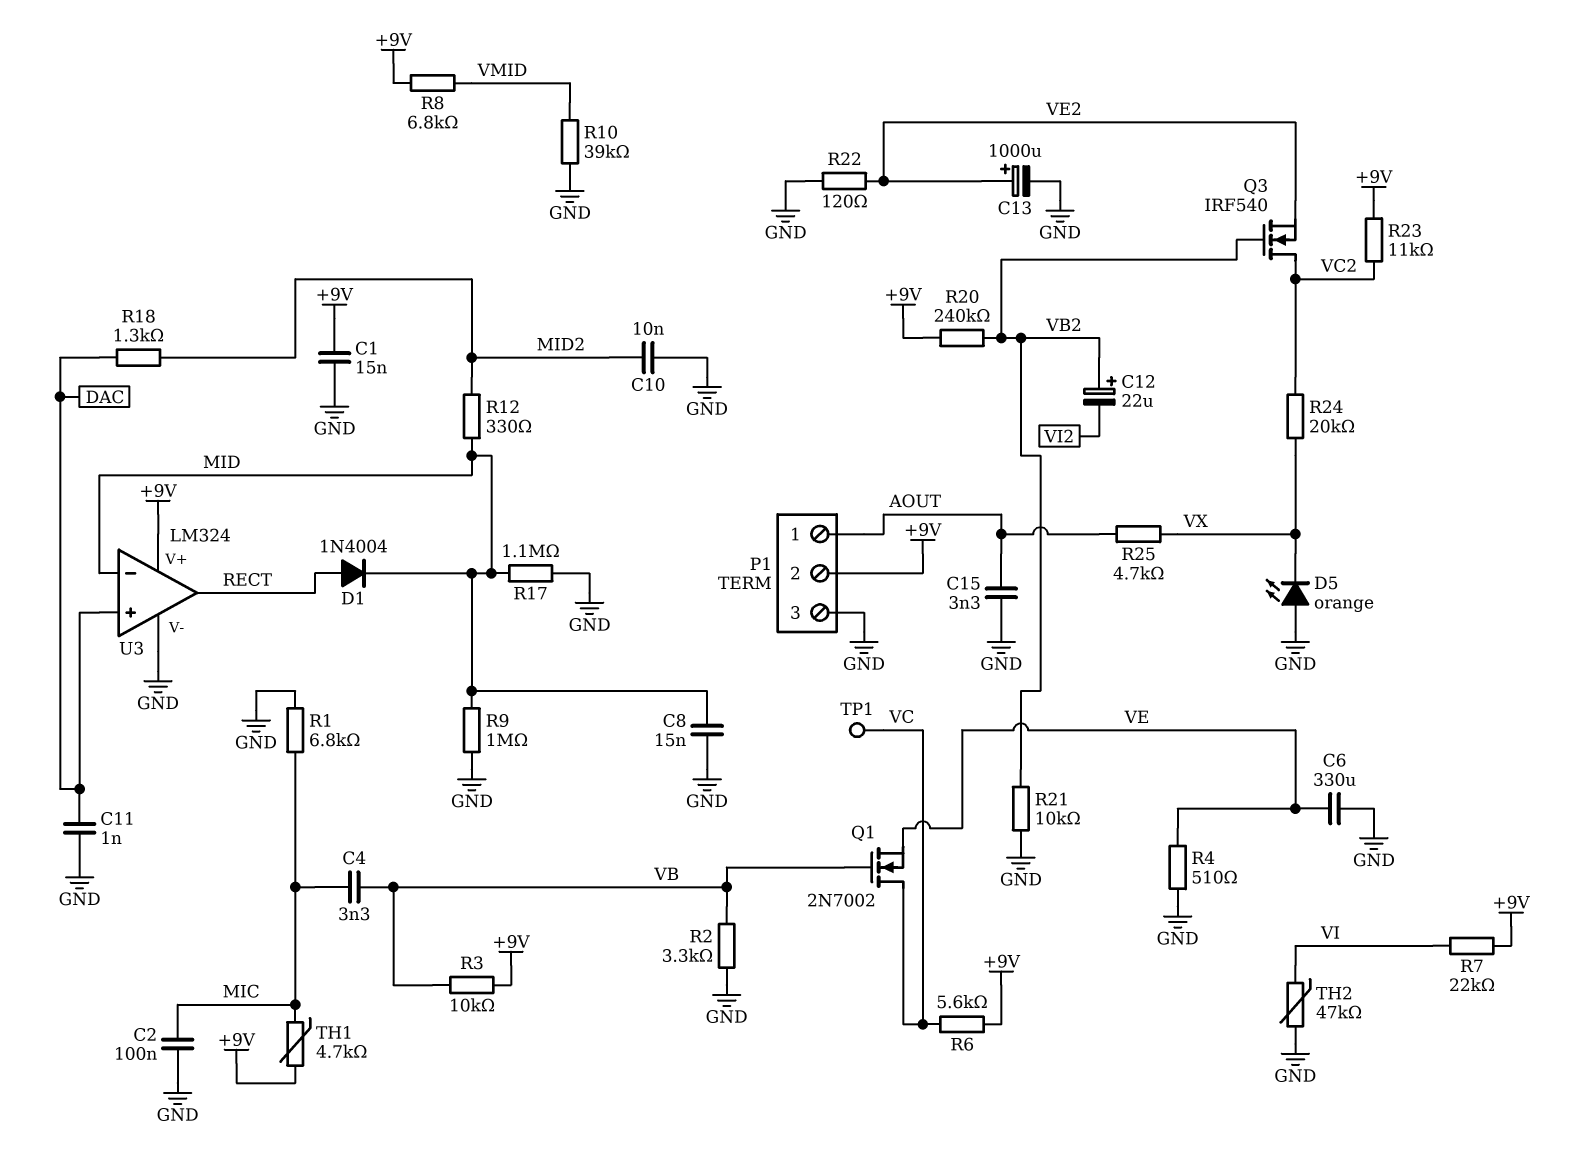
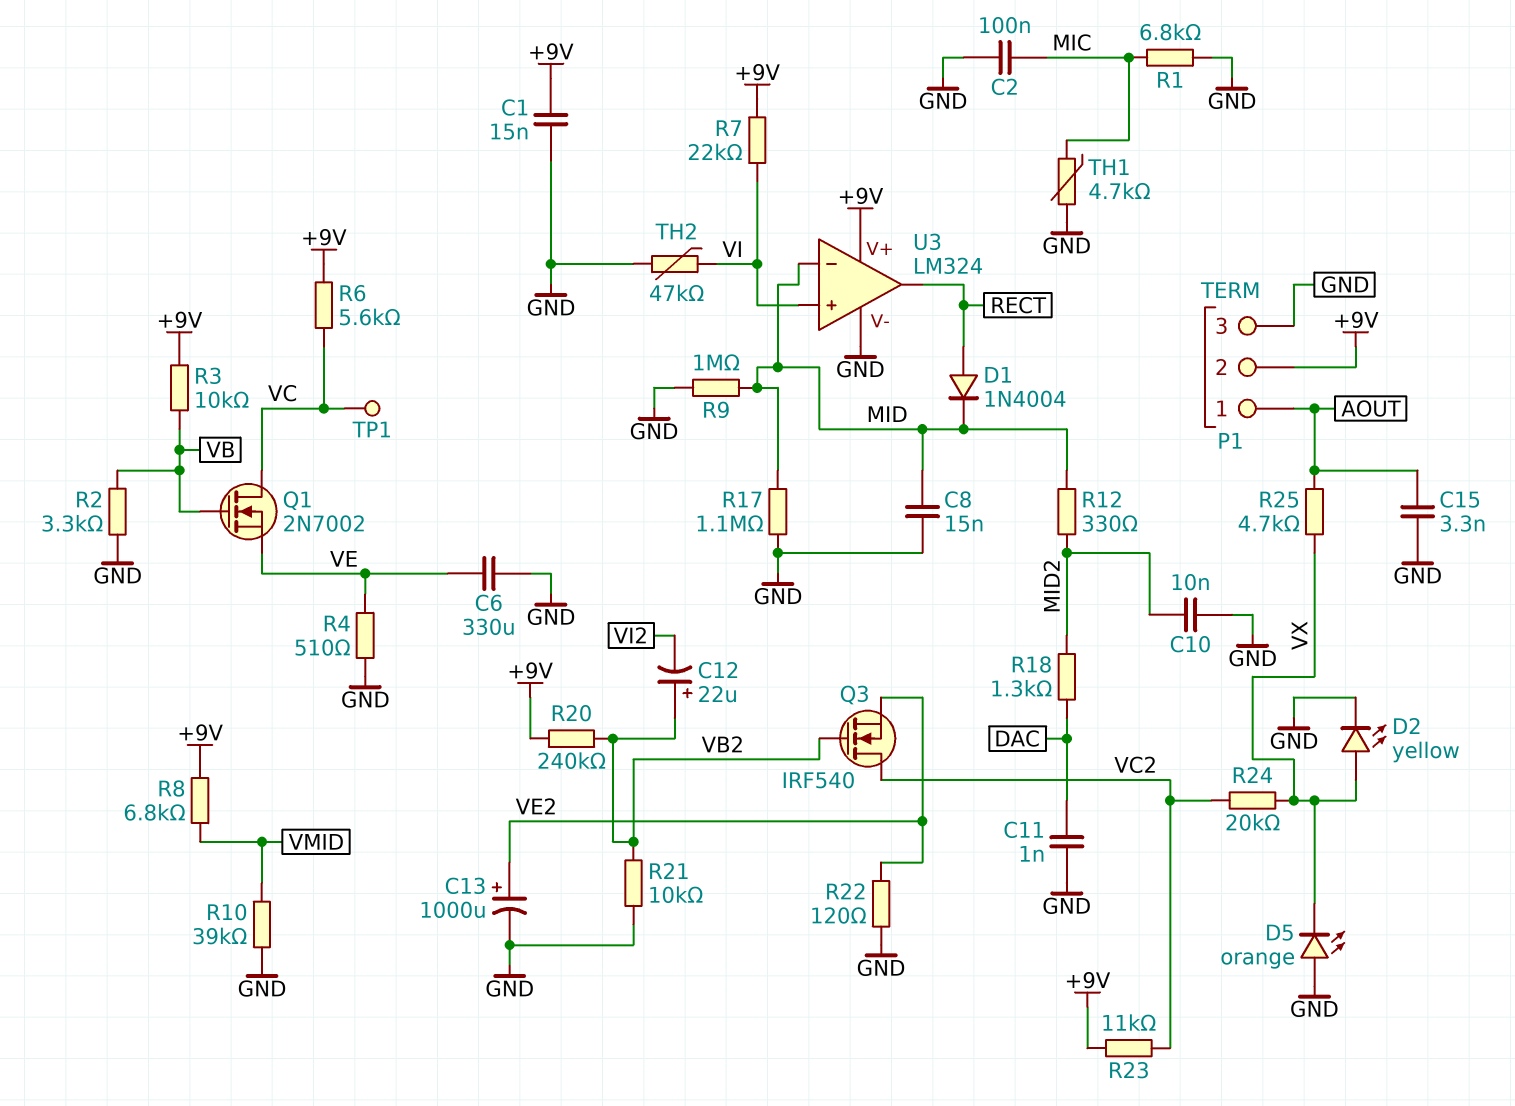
C4: 3.3nF (MIC, VB) -> none
D2: none -> LED yellow (A VX, K GND)
TH1: 4.7k (+9V, MIC) -> 4.7k (GND, MIC)
U3 pin in+: DAC -> VI

